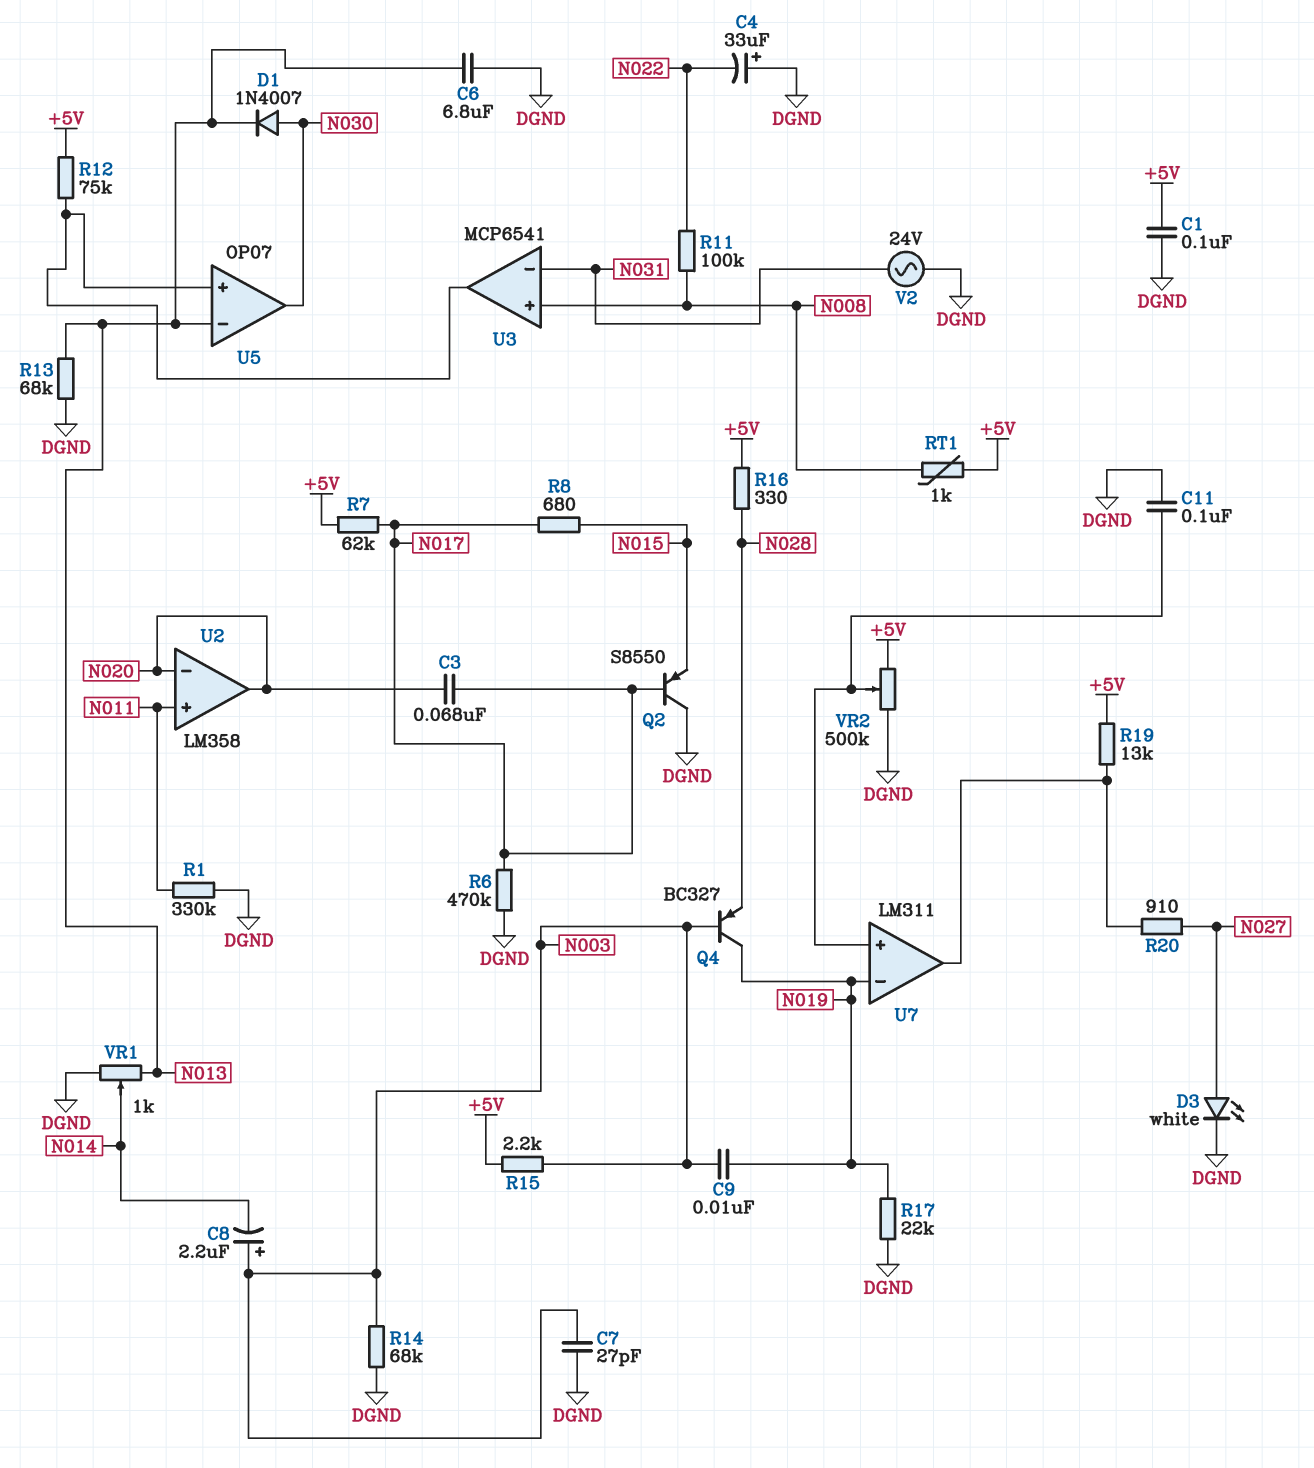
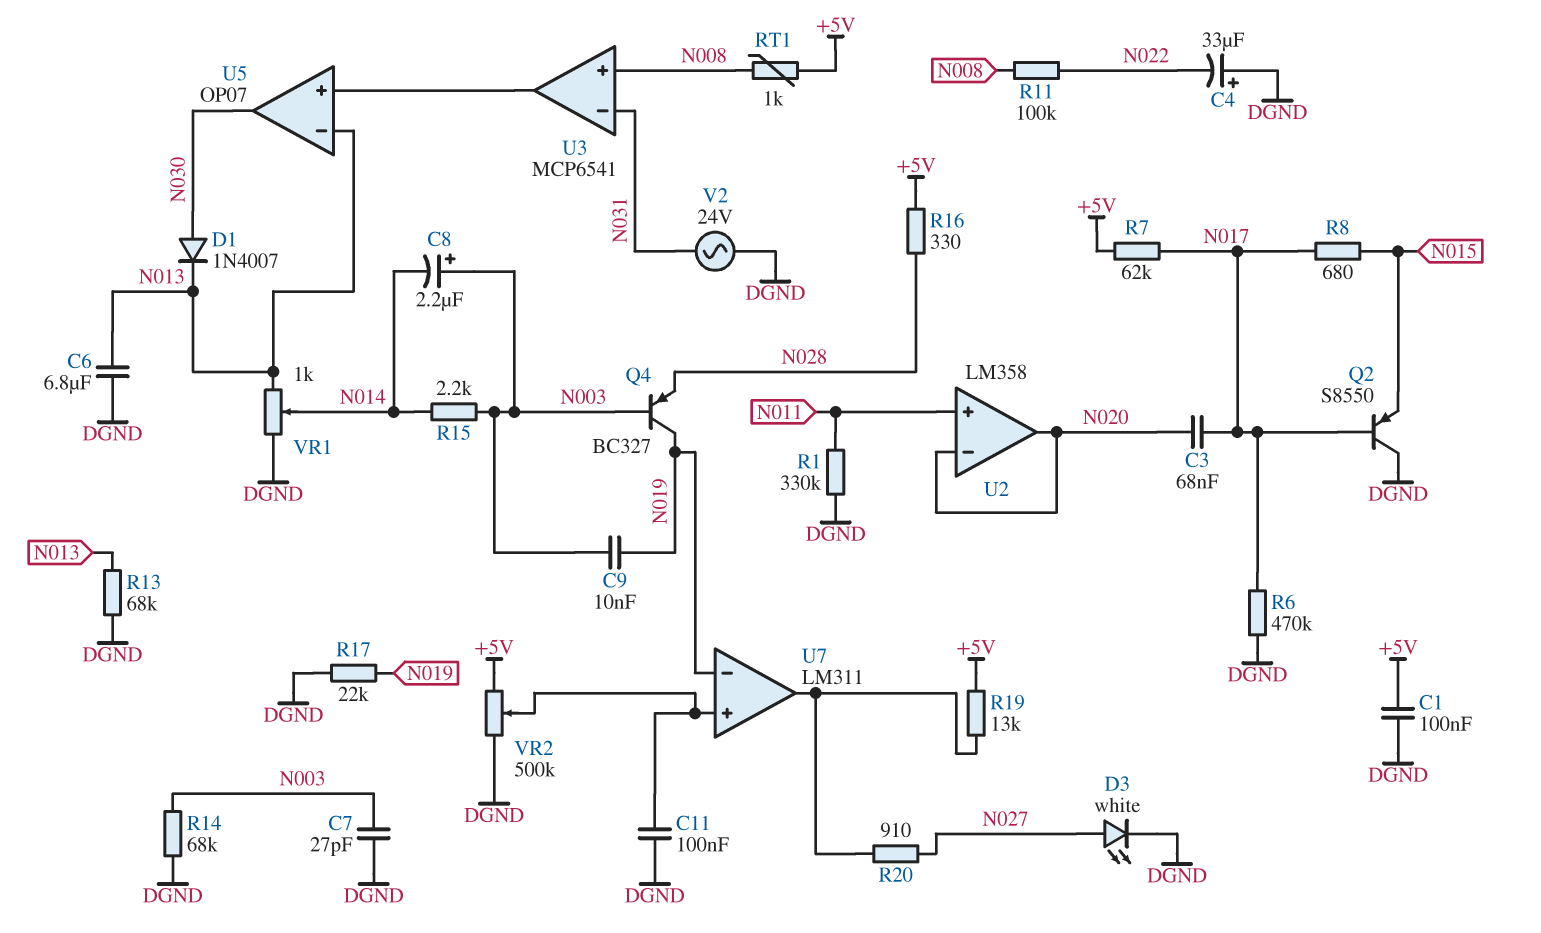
R12: 75k (+5V, U3/out) -> none
R15: 2.2k (+5V, N003) -> 2.2k (N003, N014)

